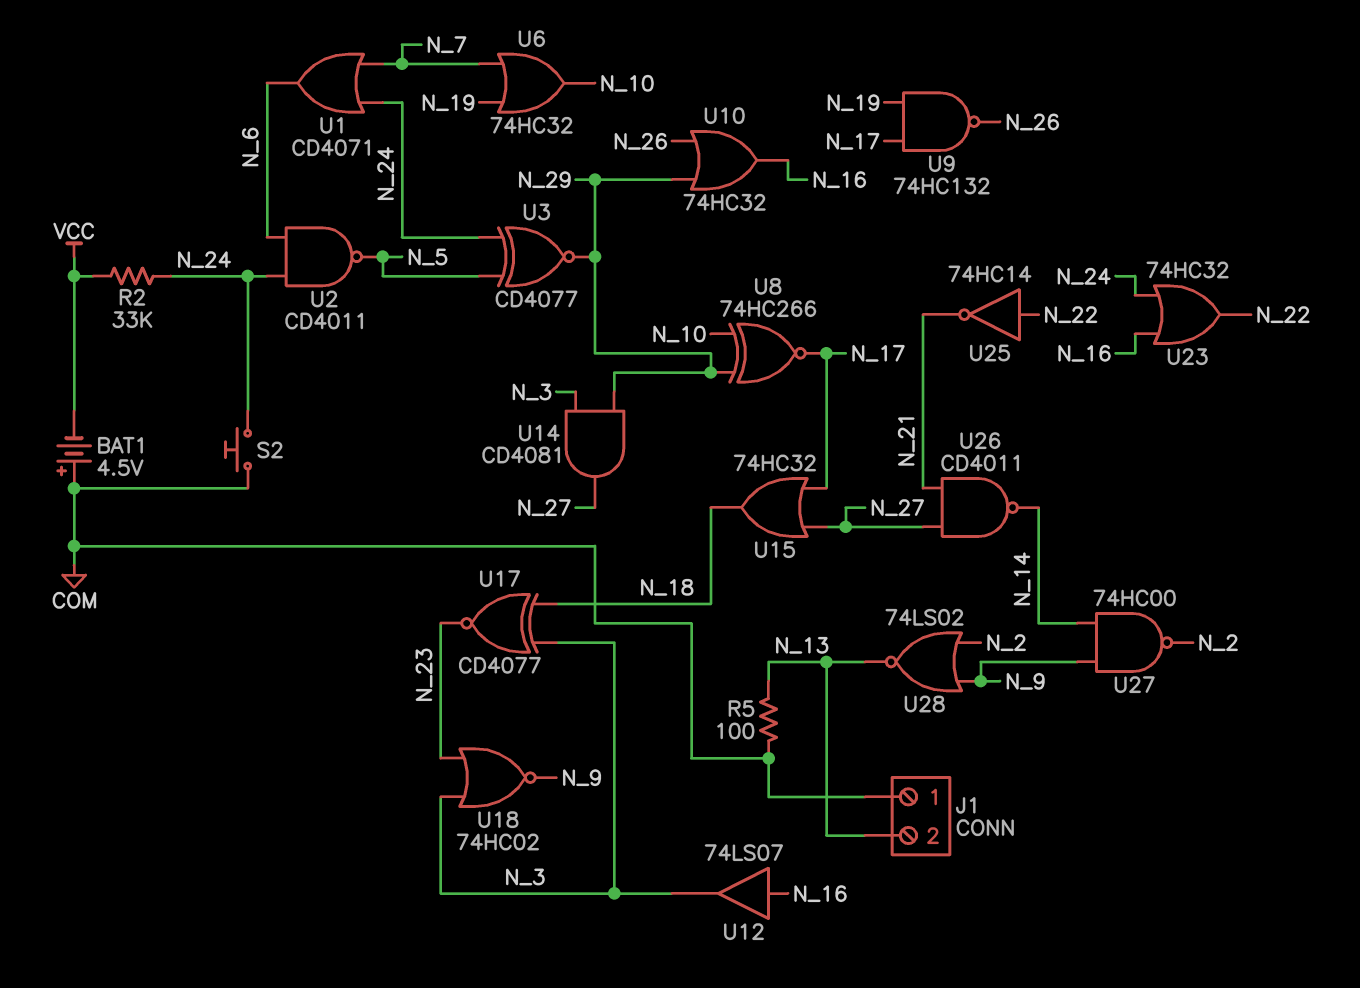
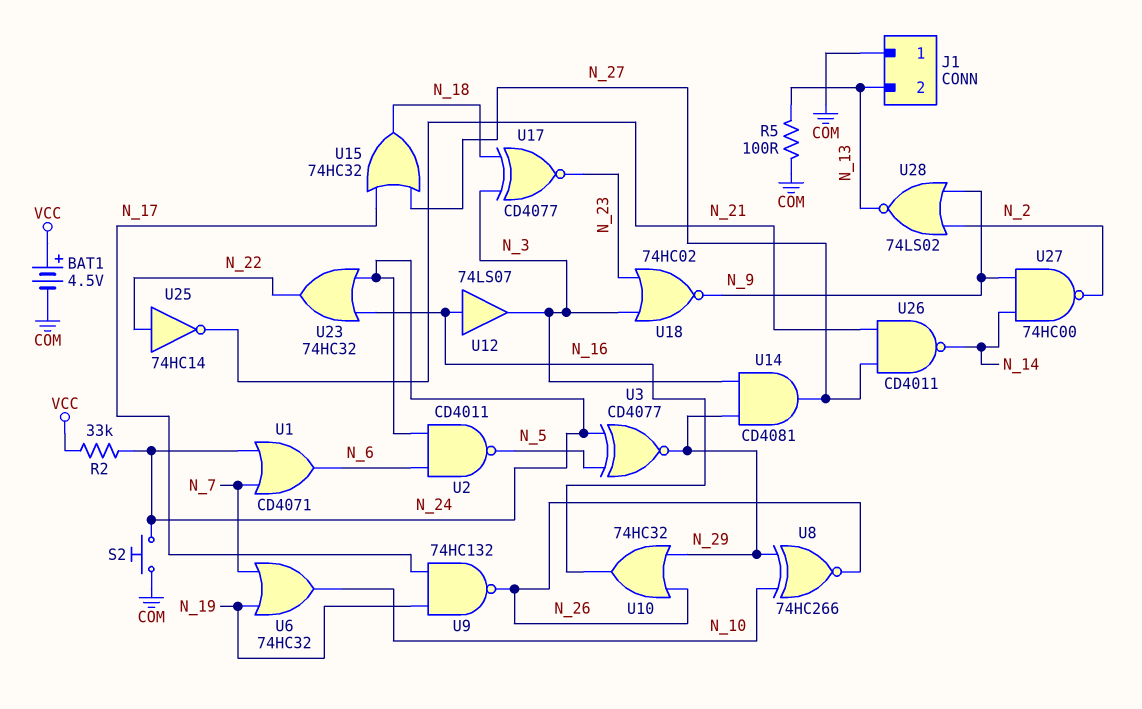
BAT1: 4.5V (plus COM, minus VCC) -> 4.5V (plus VCC, minus COM)
U8: XNOR 74HC266 (in N_10, in N_29, out N_17) -> XNOR 74HC266 (in N_10, in N_29, out N_26)

